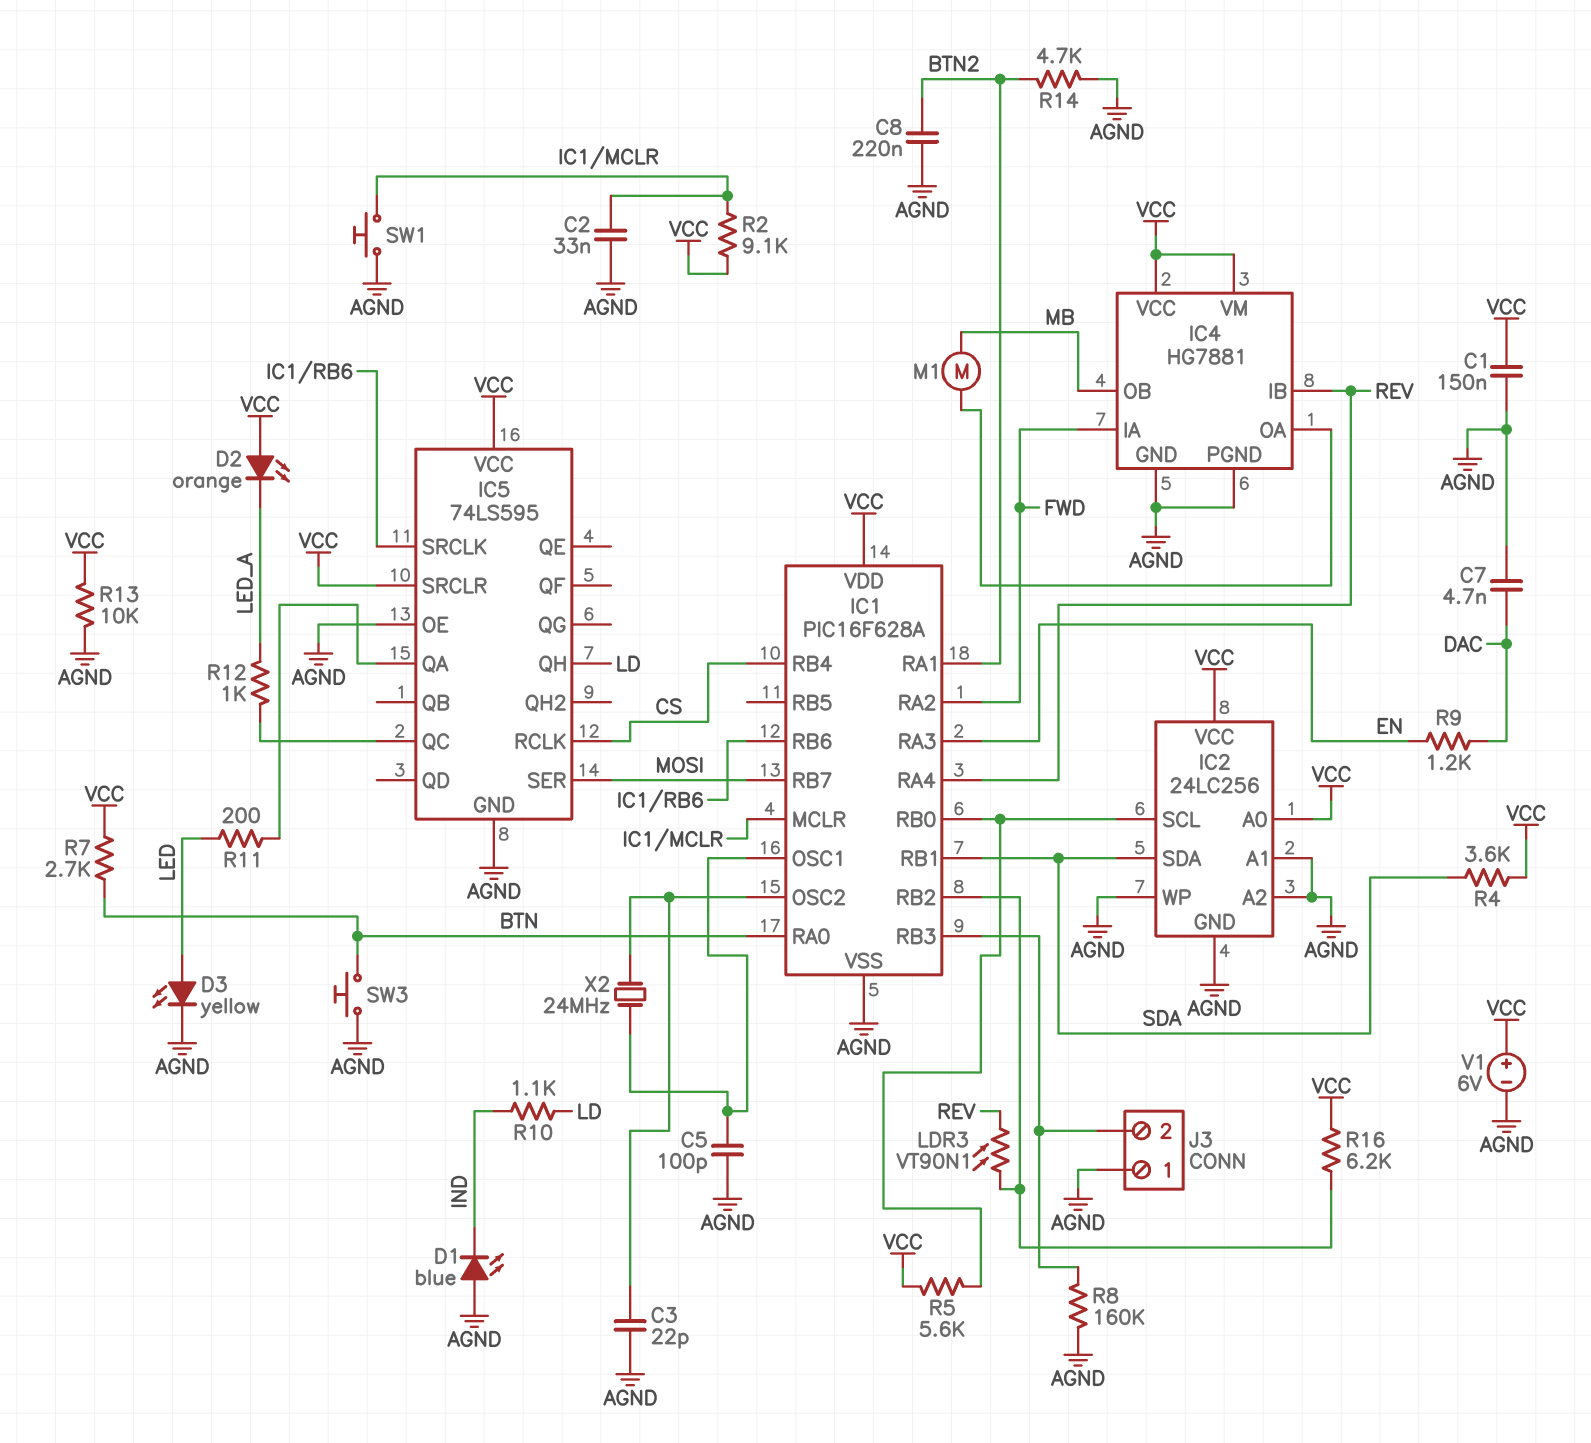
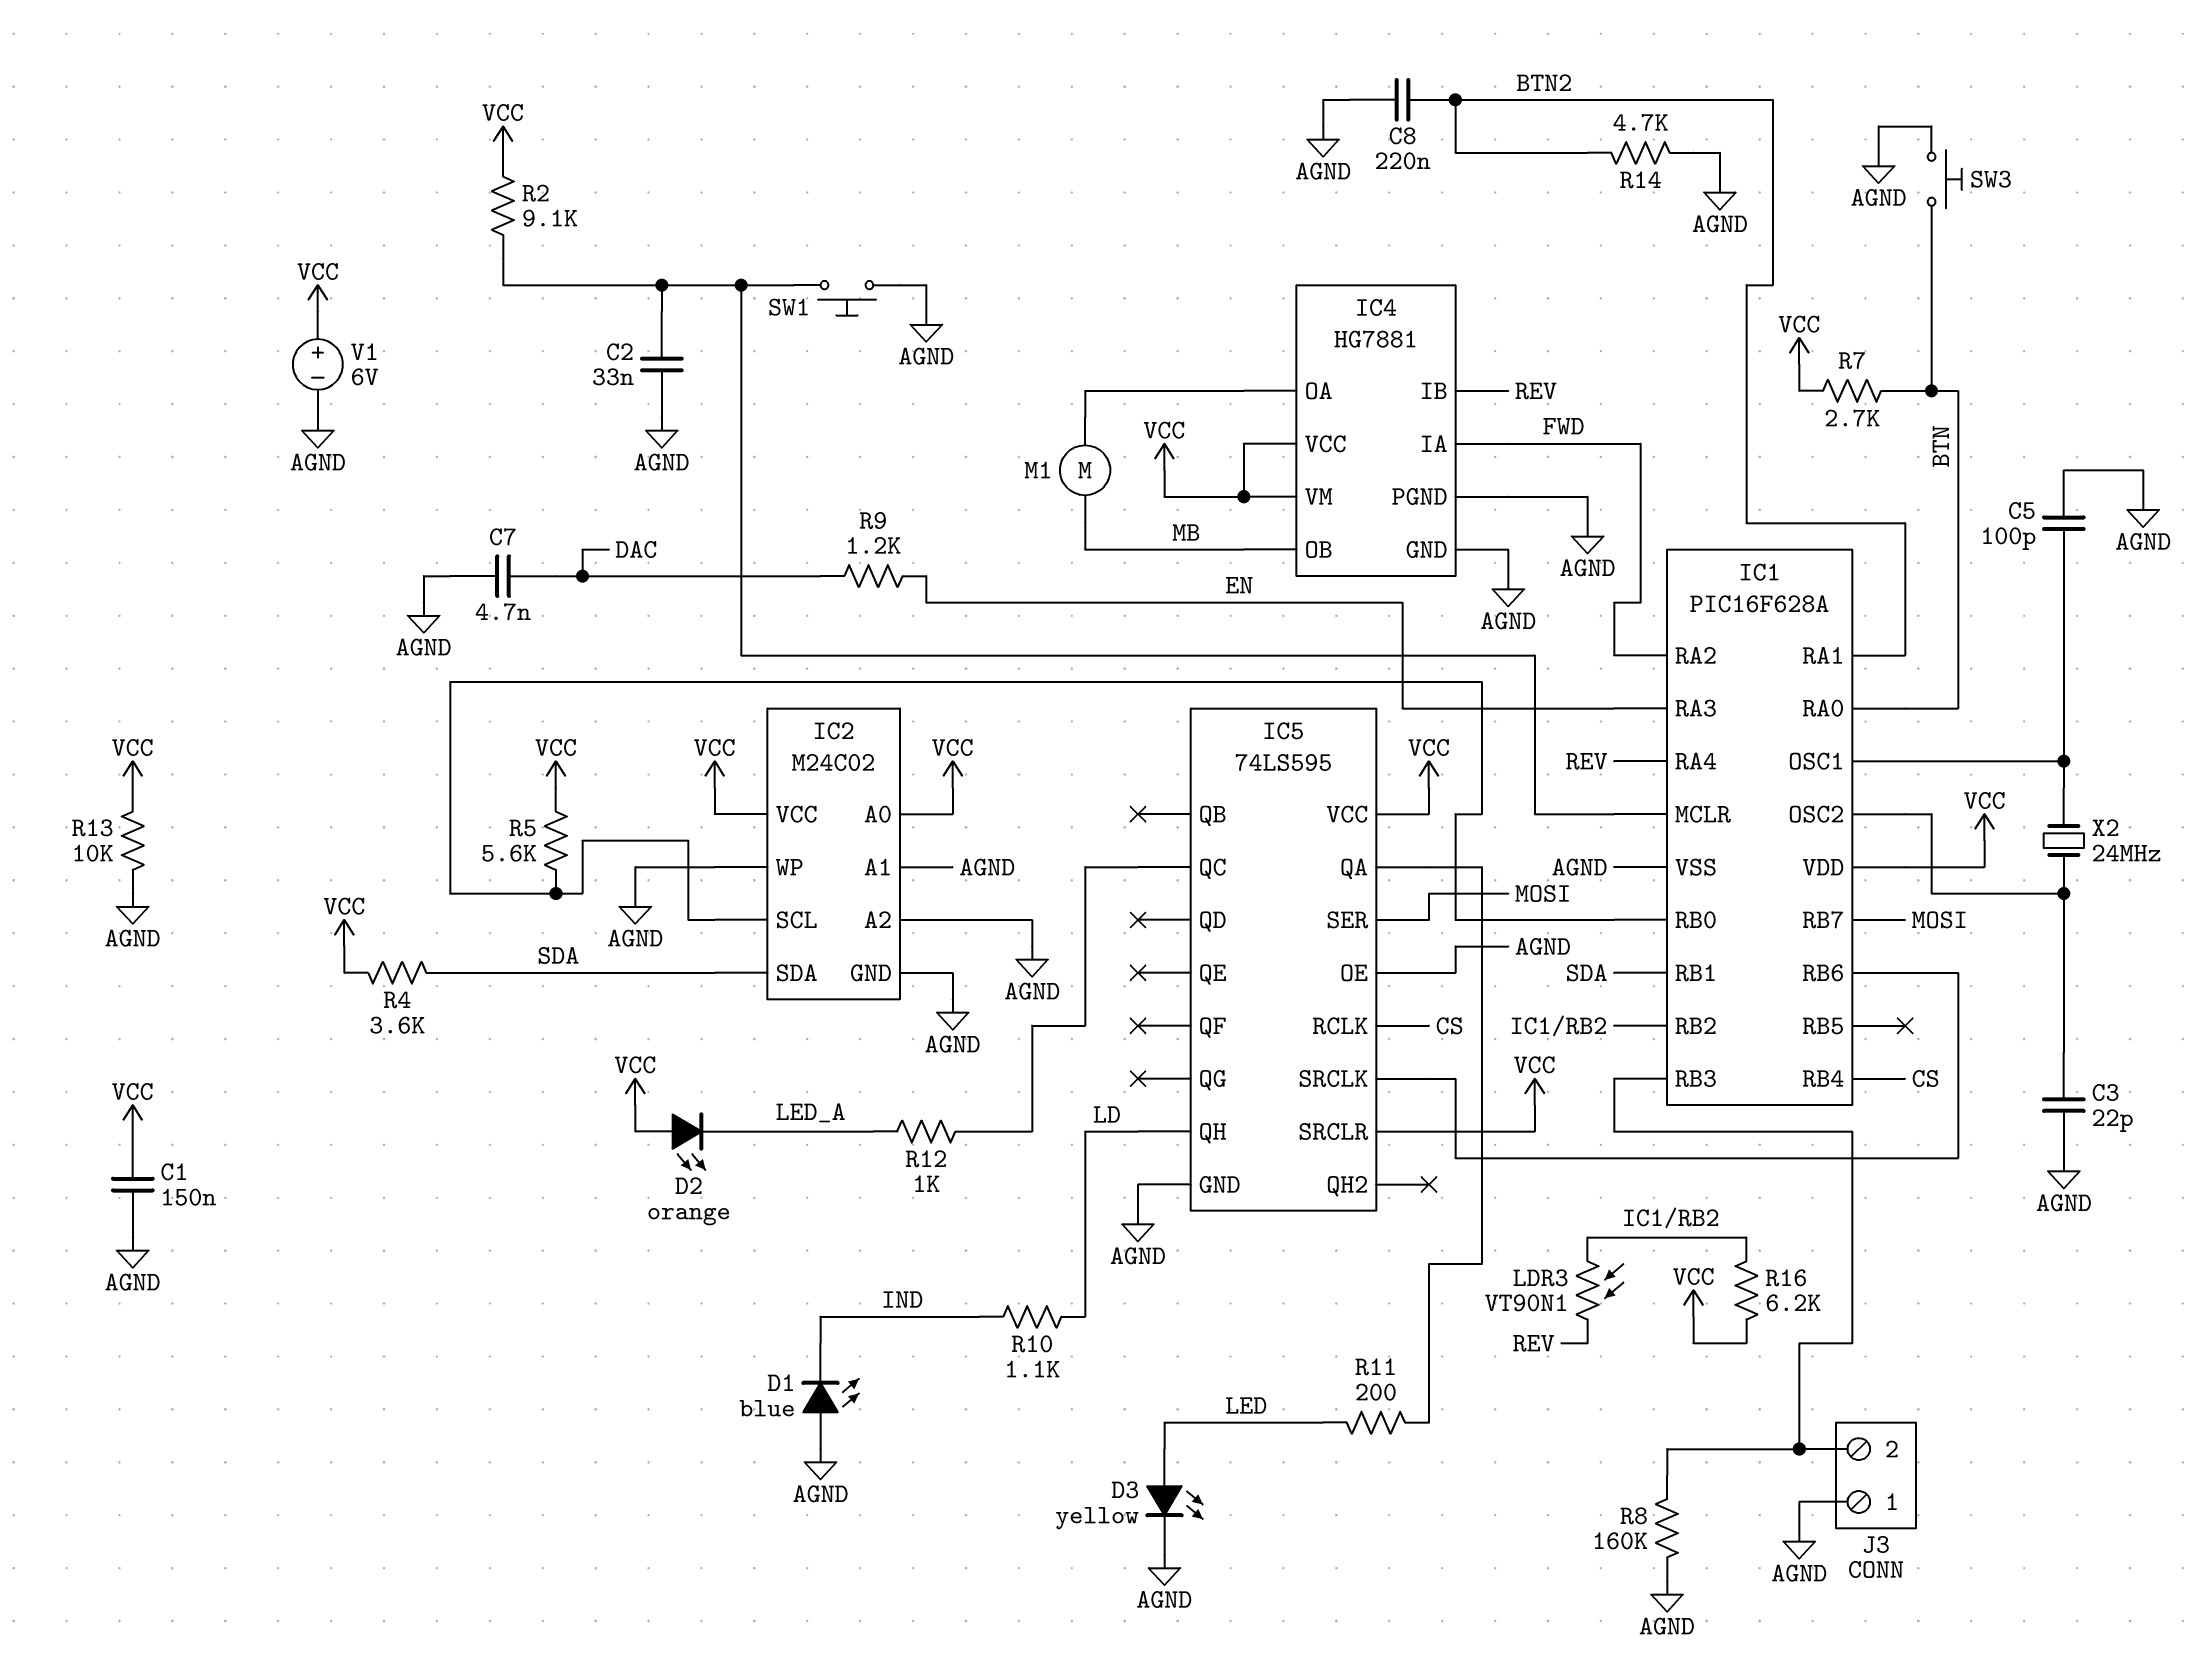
IC2: 24LC256 -> M24C02

